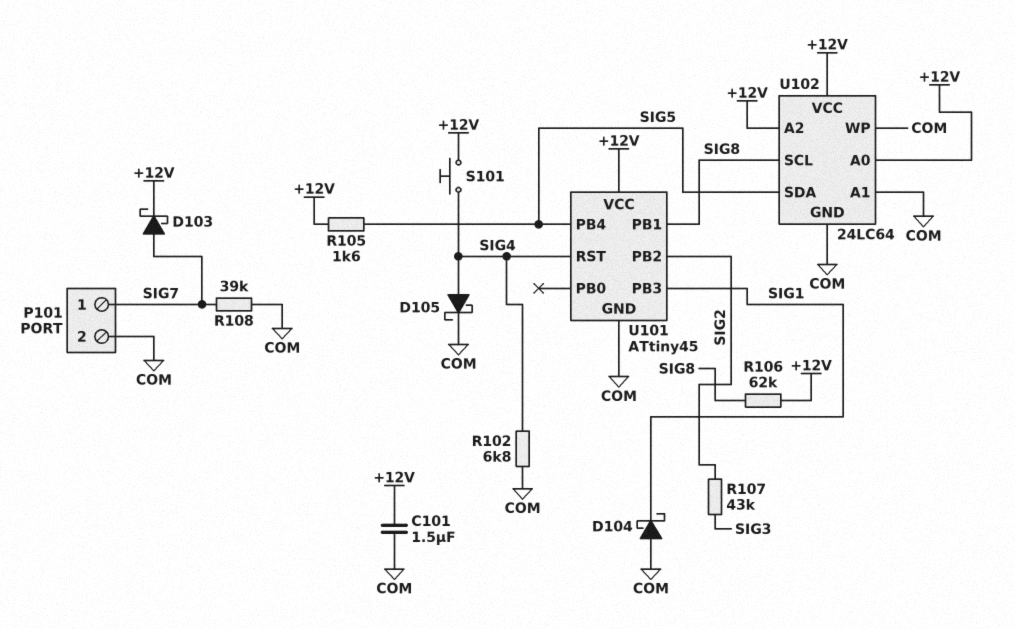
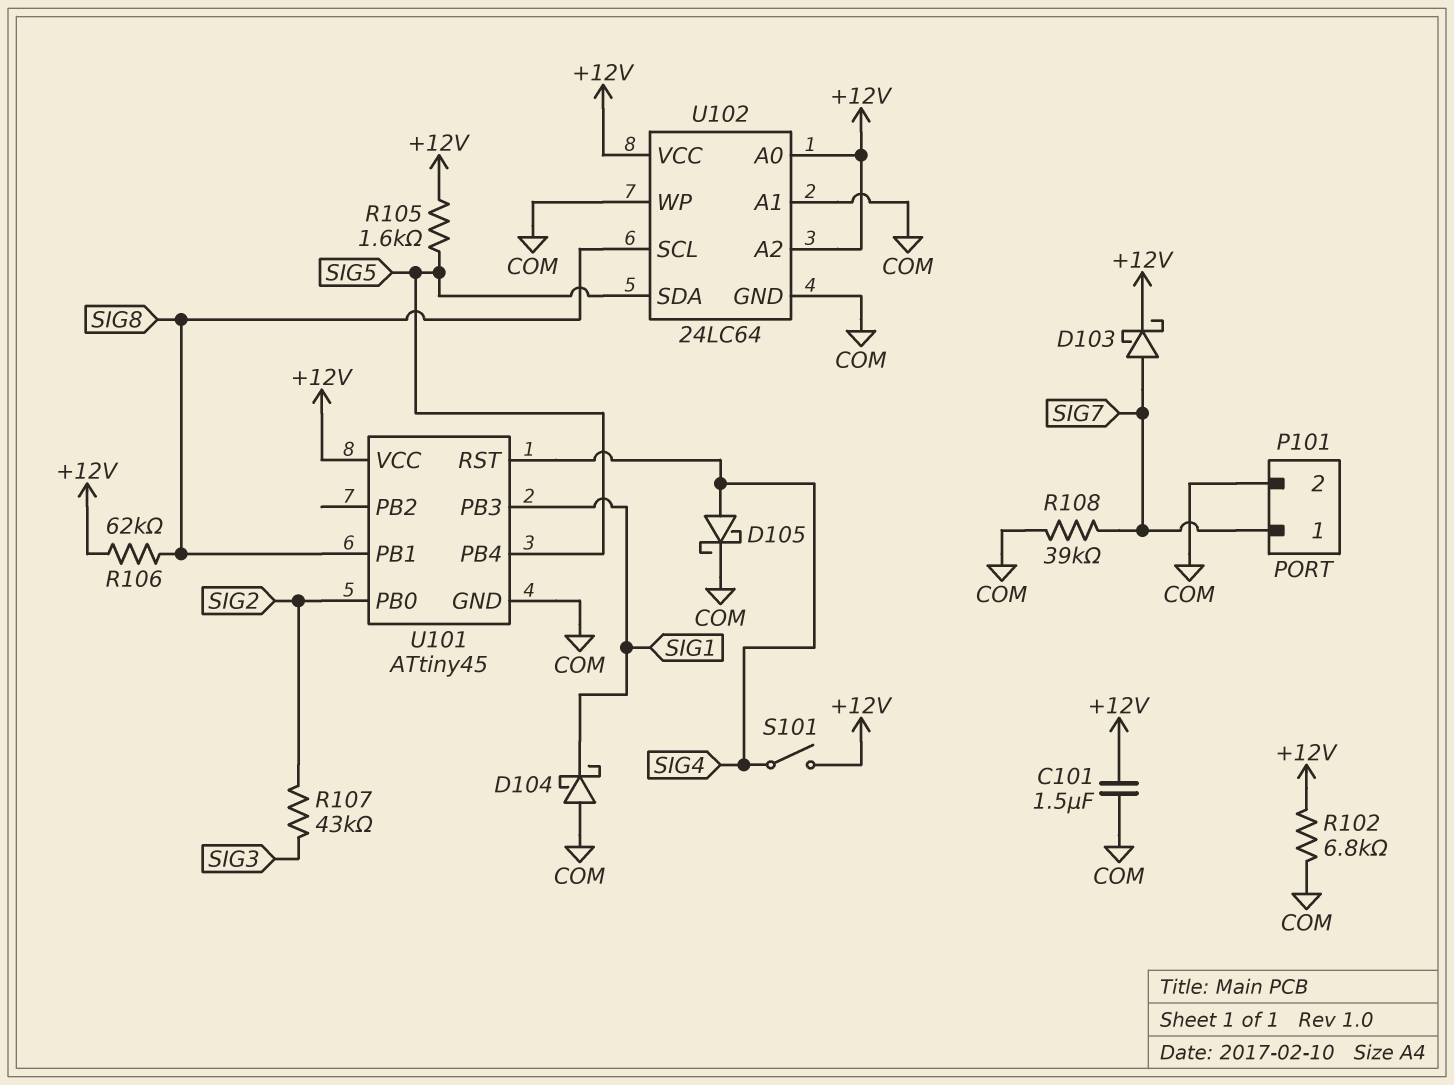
R102: 6.8k (COM, SIG4) -> 6.8k (+12V, COM)
S101: button (+12V, SIG4) -> switch (+12V, SIG4)
U101 pin PB0: none -> SIG2
U101 pin PB2: SIG2 -> none

